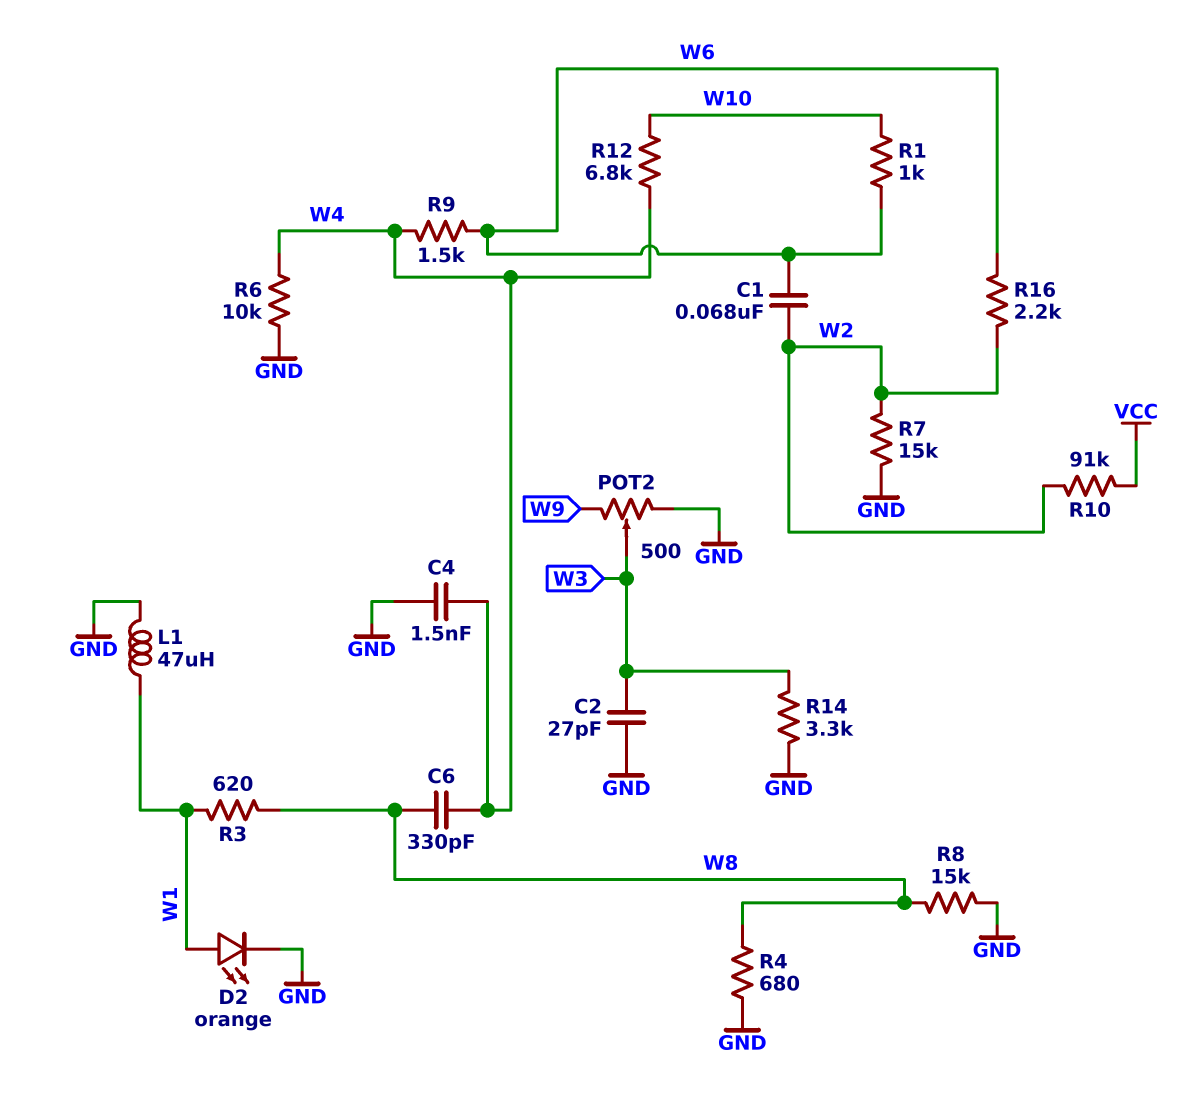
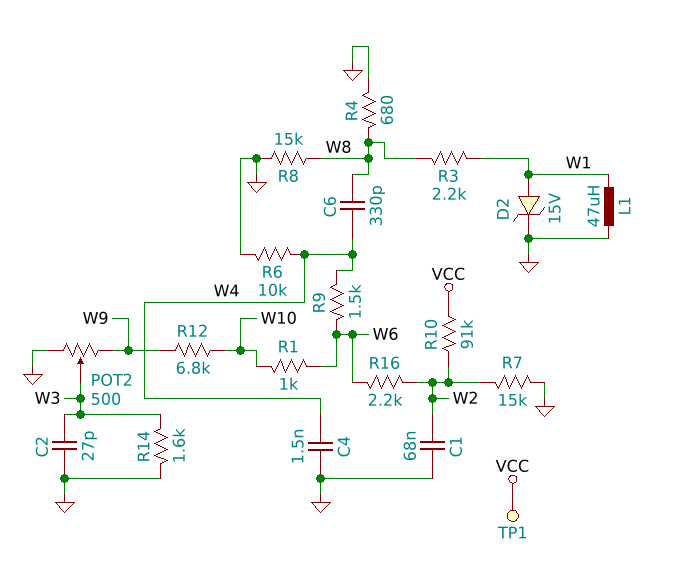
C1: 68nF (W2, W6) -> 68nF (GND, W2)
D2: LED orange (A W1, K GND) -> zener 15V (A W1, K GND)
R3: 620 (W1, W8) -> 2.2k (W1, W8)
R12: 6.8k (W4, W10) -> 6.8k (W9, W10)
R14: 3.3k (GND, W3) -> 1.6k (GND, W3)
TP1: none -> test point (VCC)

